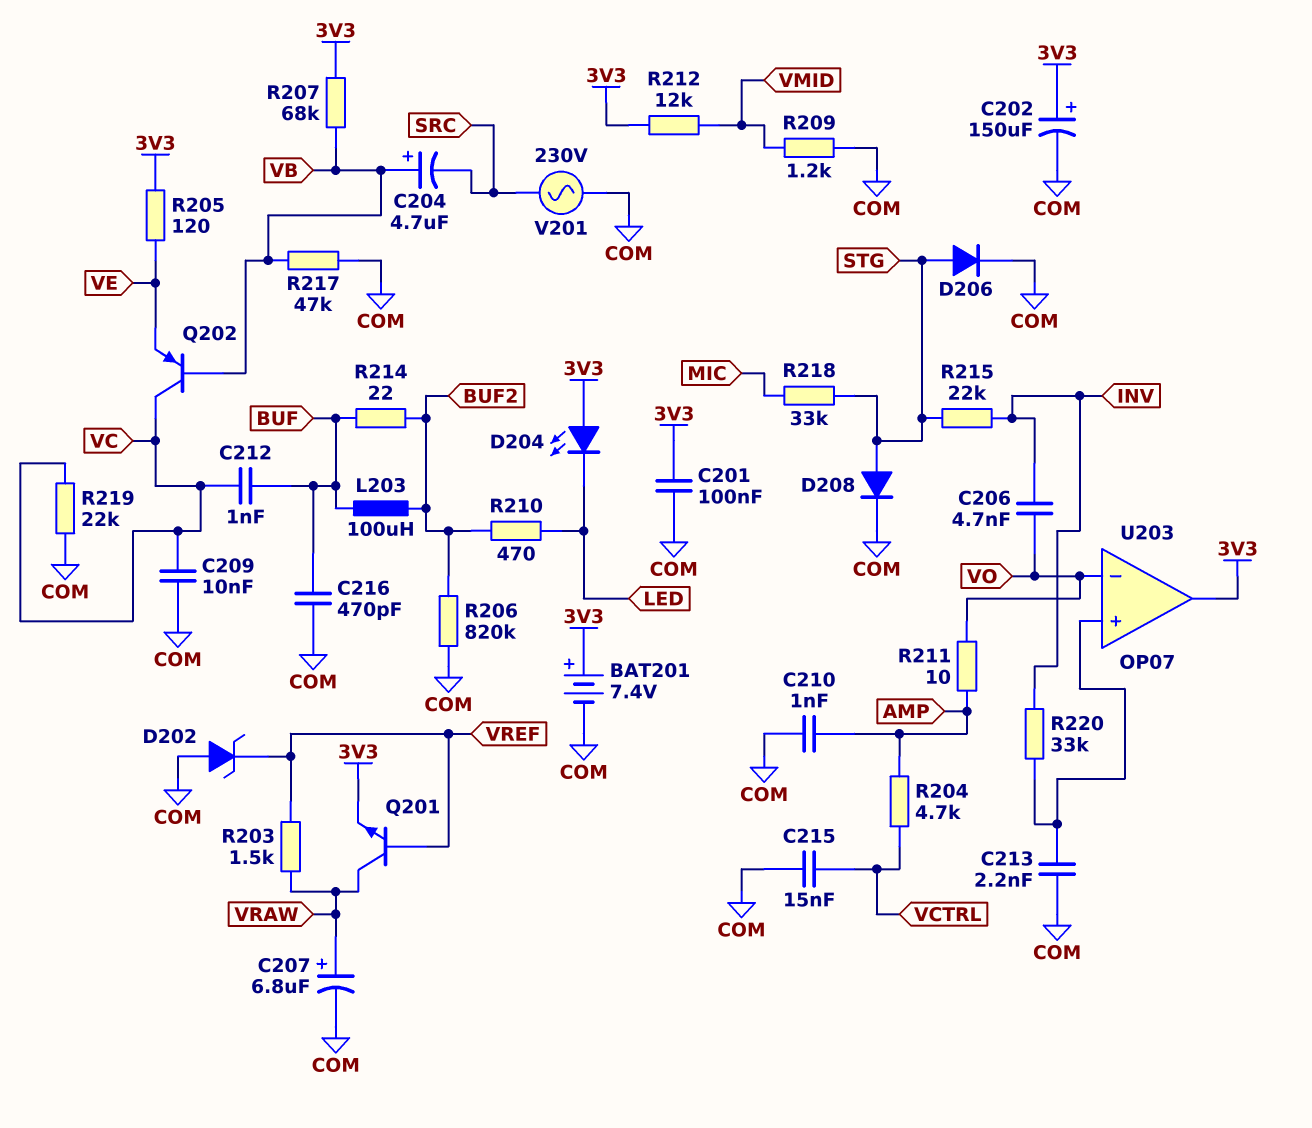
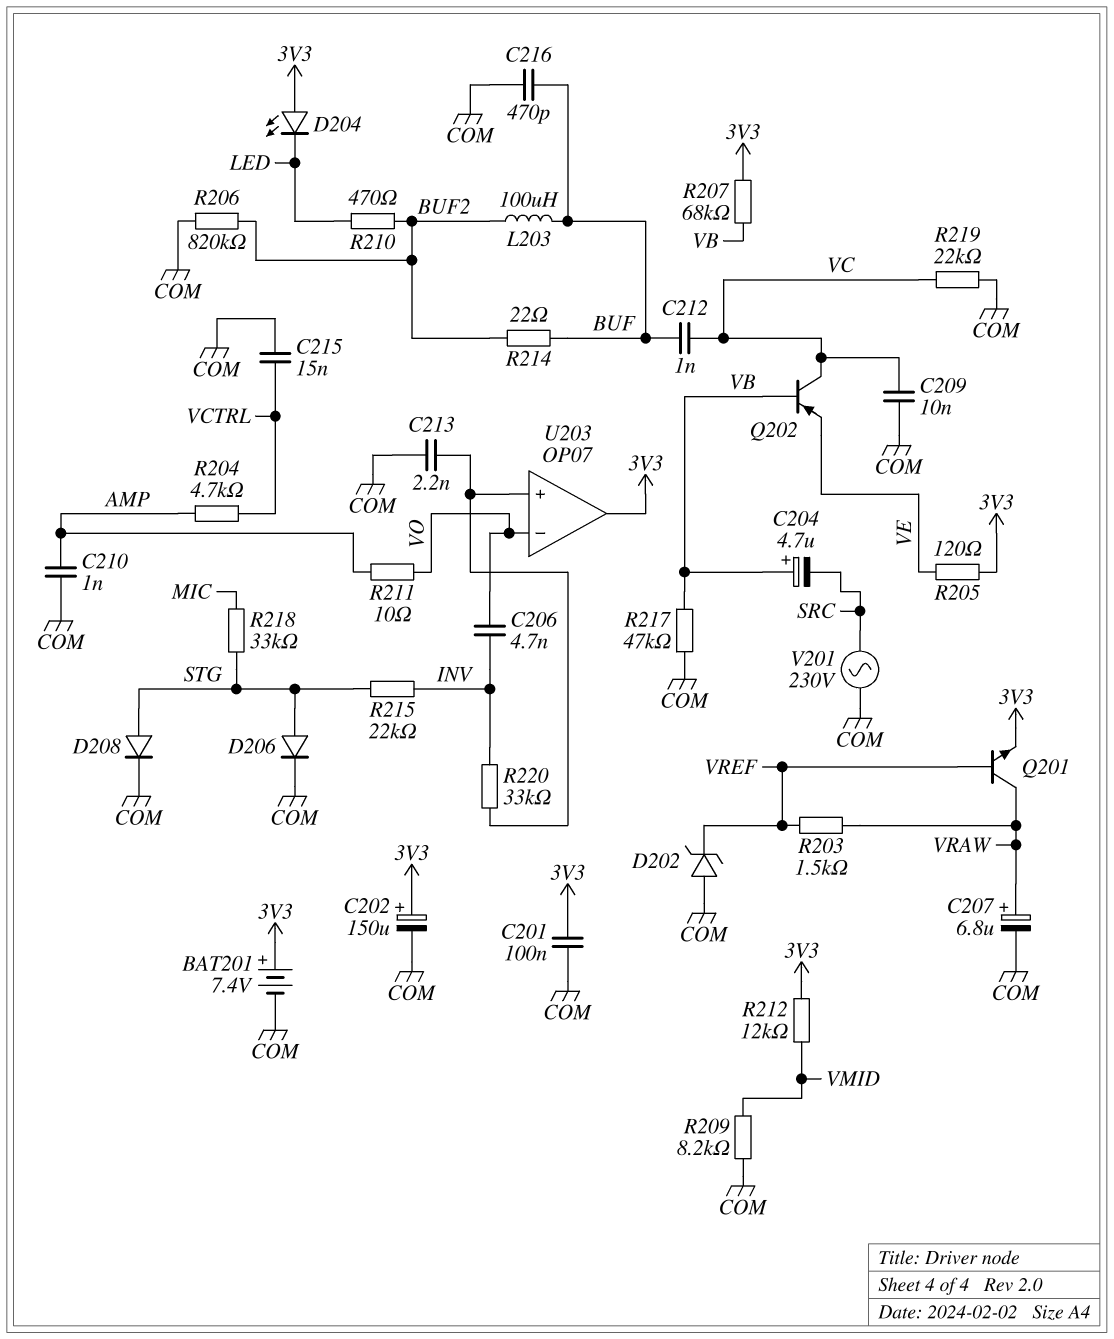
R209: 1.2k (COM, VMID) -> 8.2k (COM, VMID)

